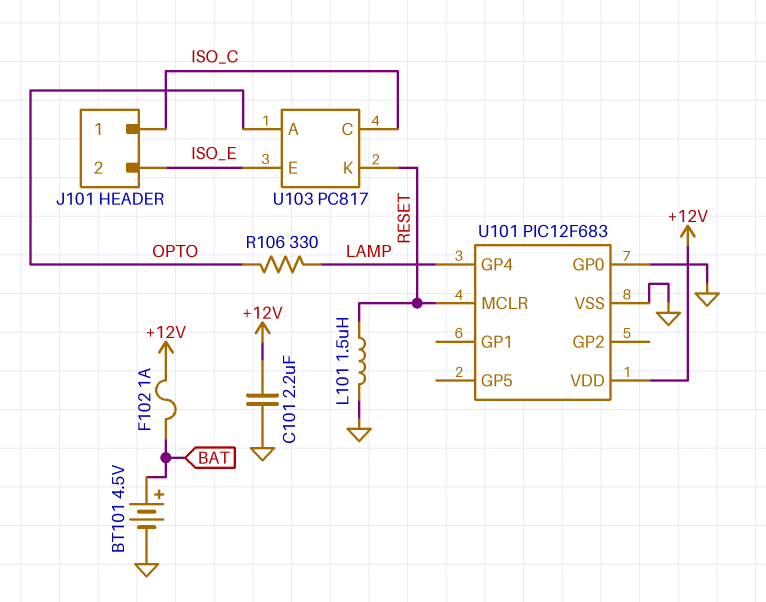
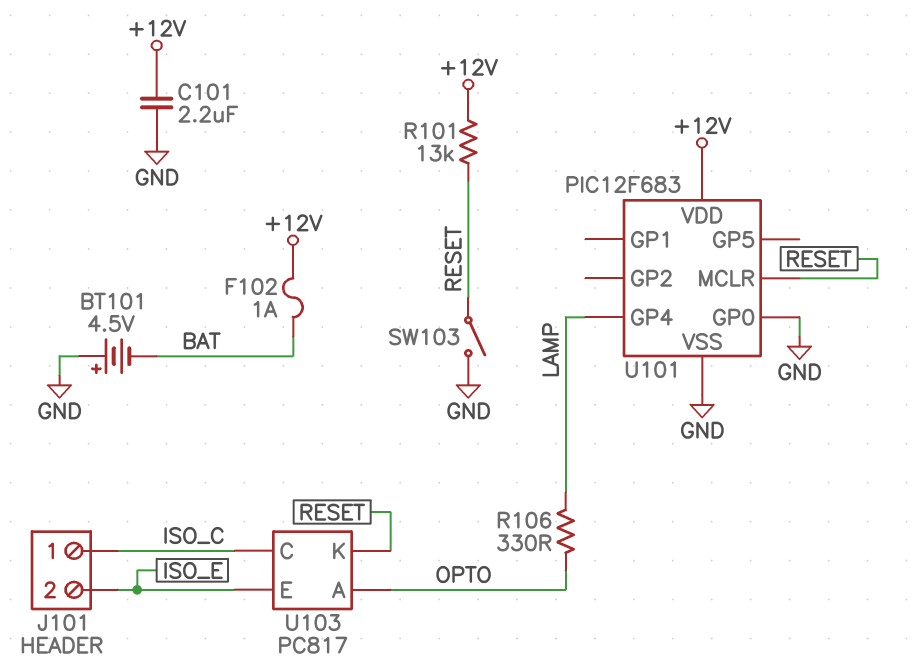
BT101: 4.5V (plus BAT, minus GND) -> 4.5V (plus GND, minus BAT)
L101: 1.5uH (GND, RESET) -> none
R101: none -> 13k (+12V, RESET)
SW103: none -> switch (GND, RESET)

